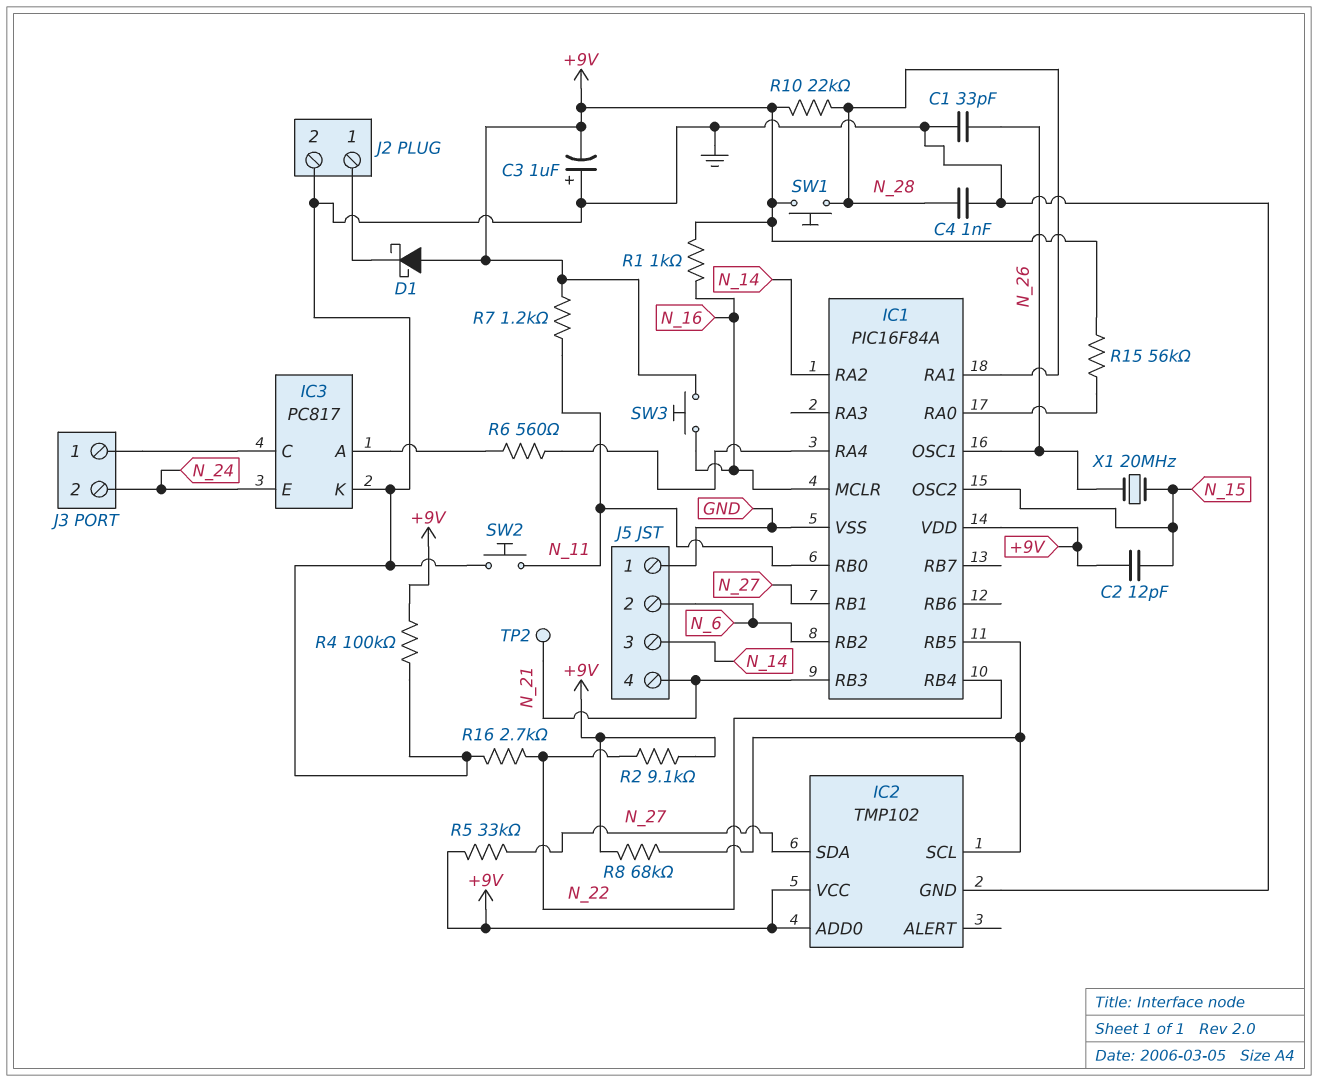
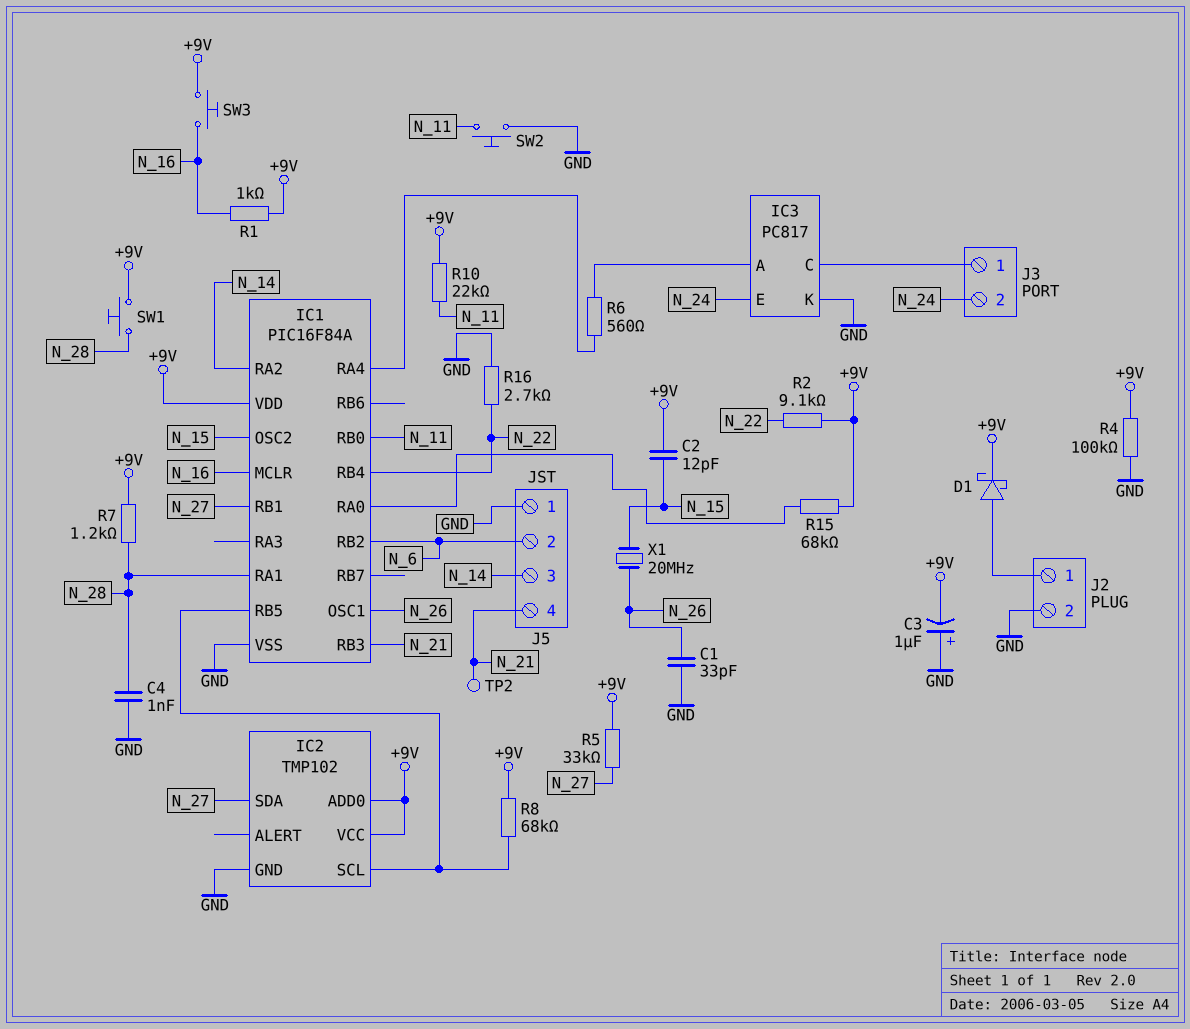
D1: schottky (A +9V, K J2/1) -> schottky (A J2/1, K +9V)
R7: 1.2k (+9V, N_11) -> 1.2k (+9V, N_28)
R10: 22k (+9V, N_28) -> 22k (+9V, N_11)
R15: 56k (+9V, IC1/RA0) -> 68k (+9V, IC1/RA0)

